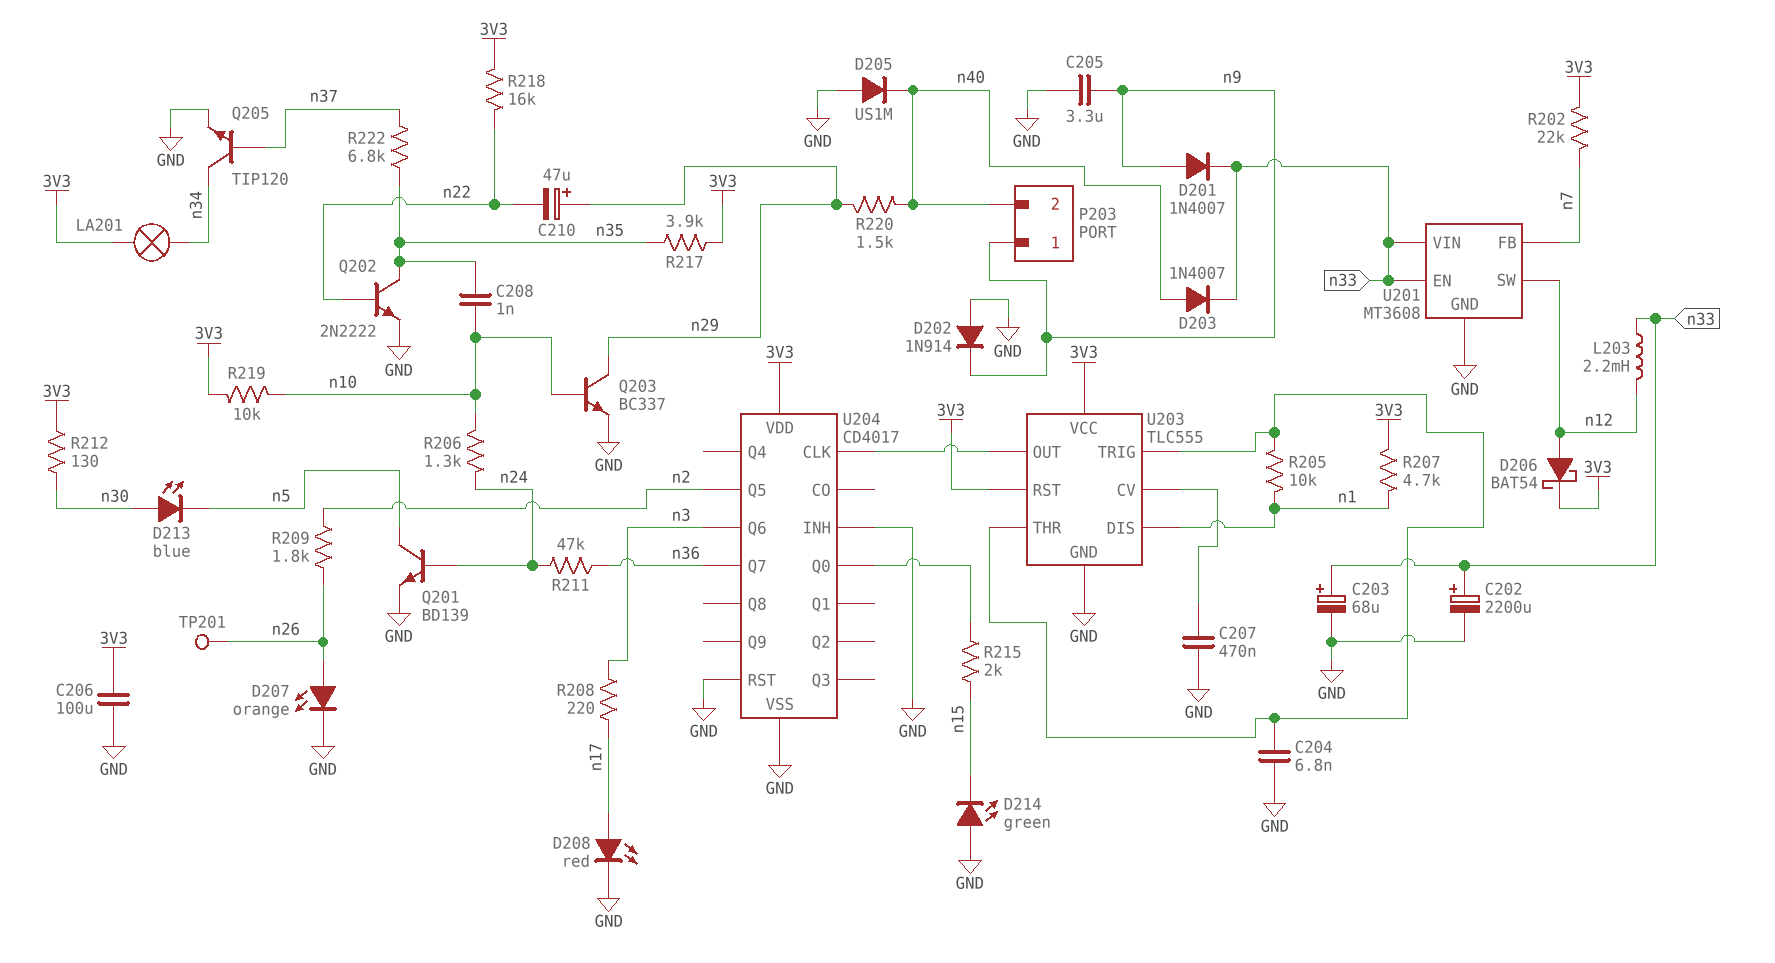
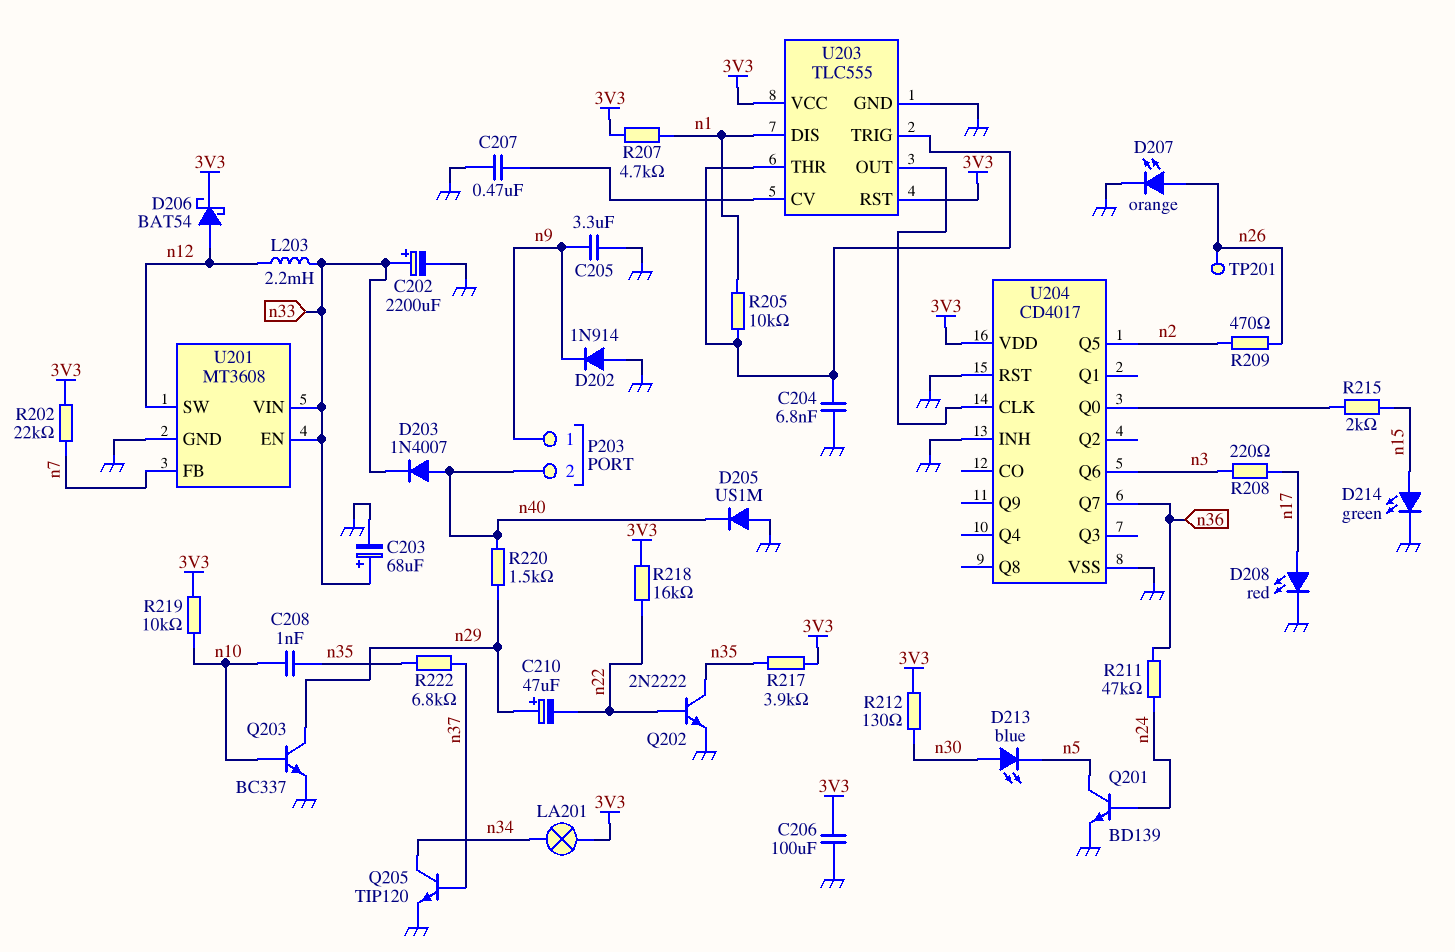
D201: diode 1N4007 (A n9, K n33) -> none
D214: LED green (A GND, K n15) -> LED green (A n15, K GND)
R206: 1.3k (n10, n24) -> none
R209: 1.8k (n2, n26) -> 470 (n2, n26)

